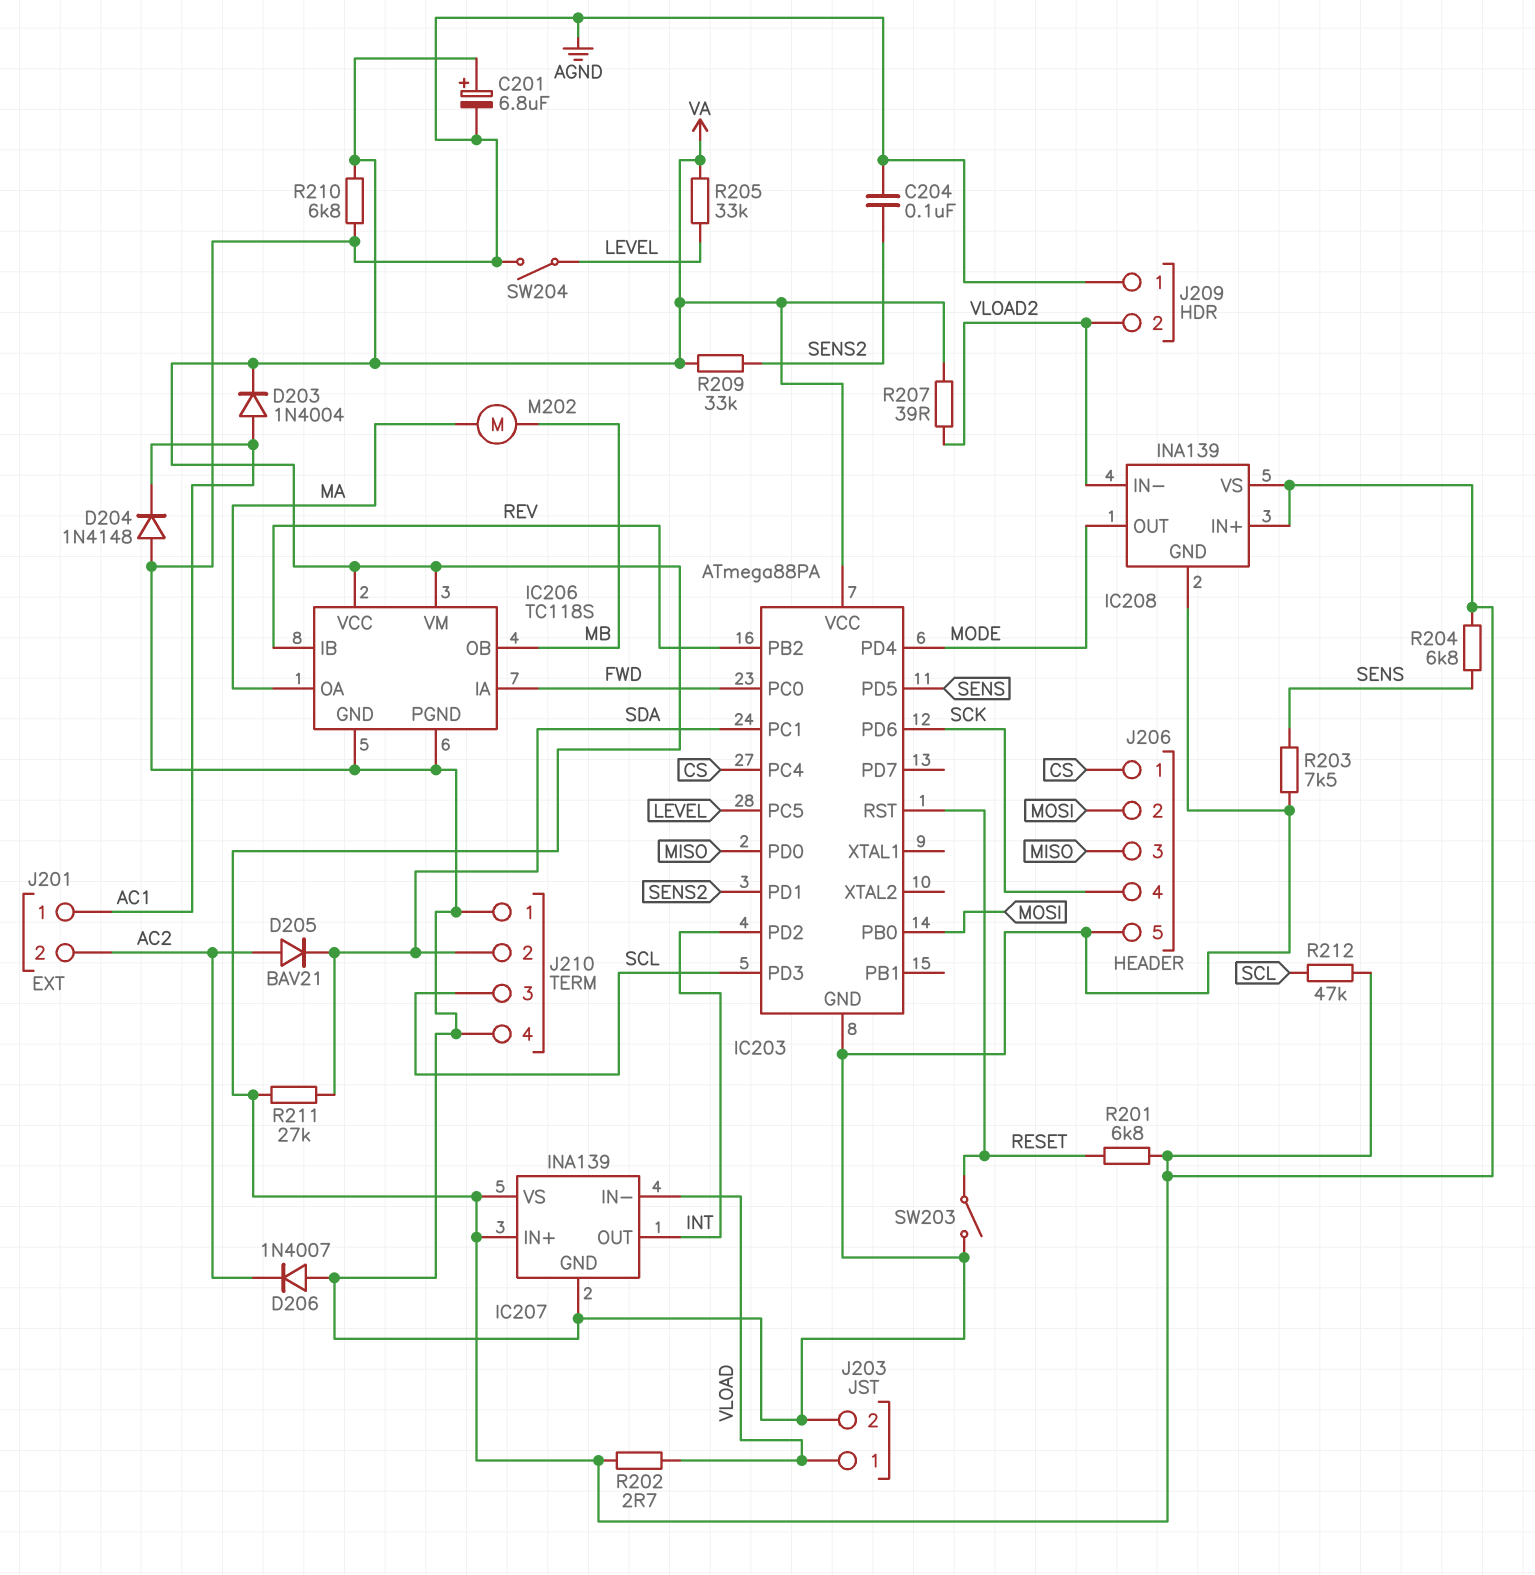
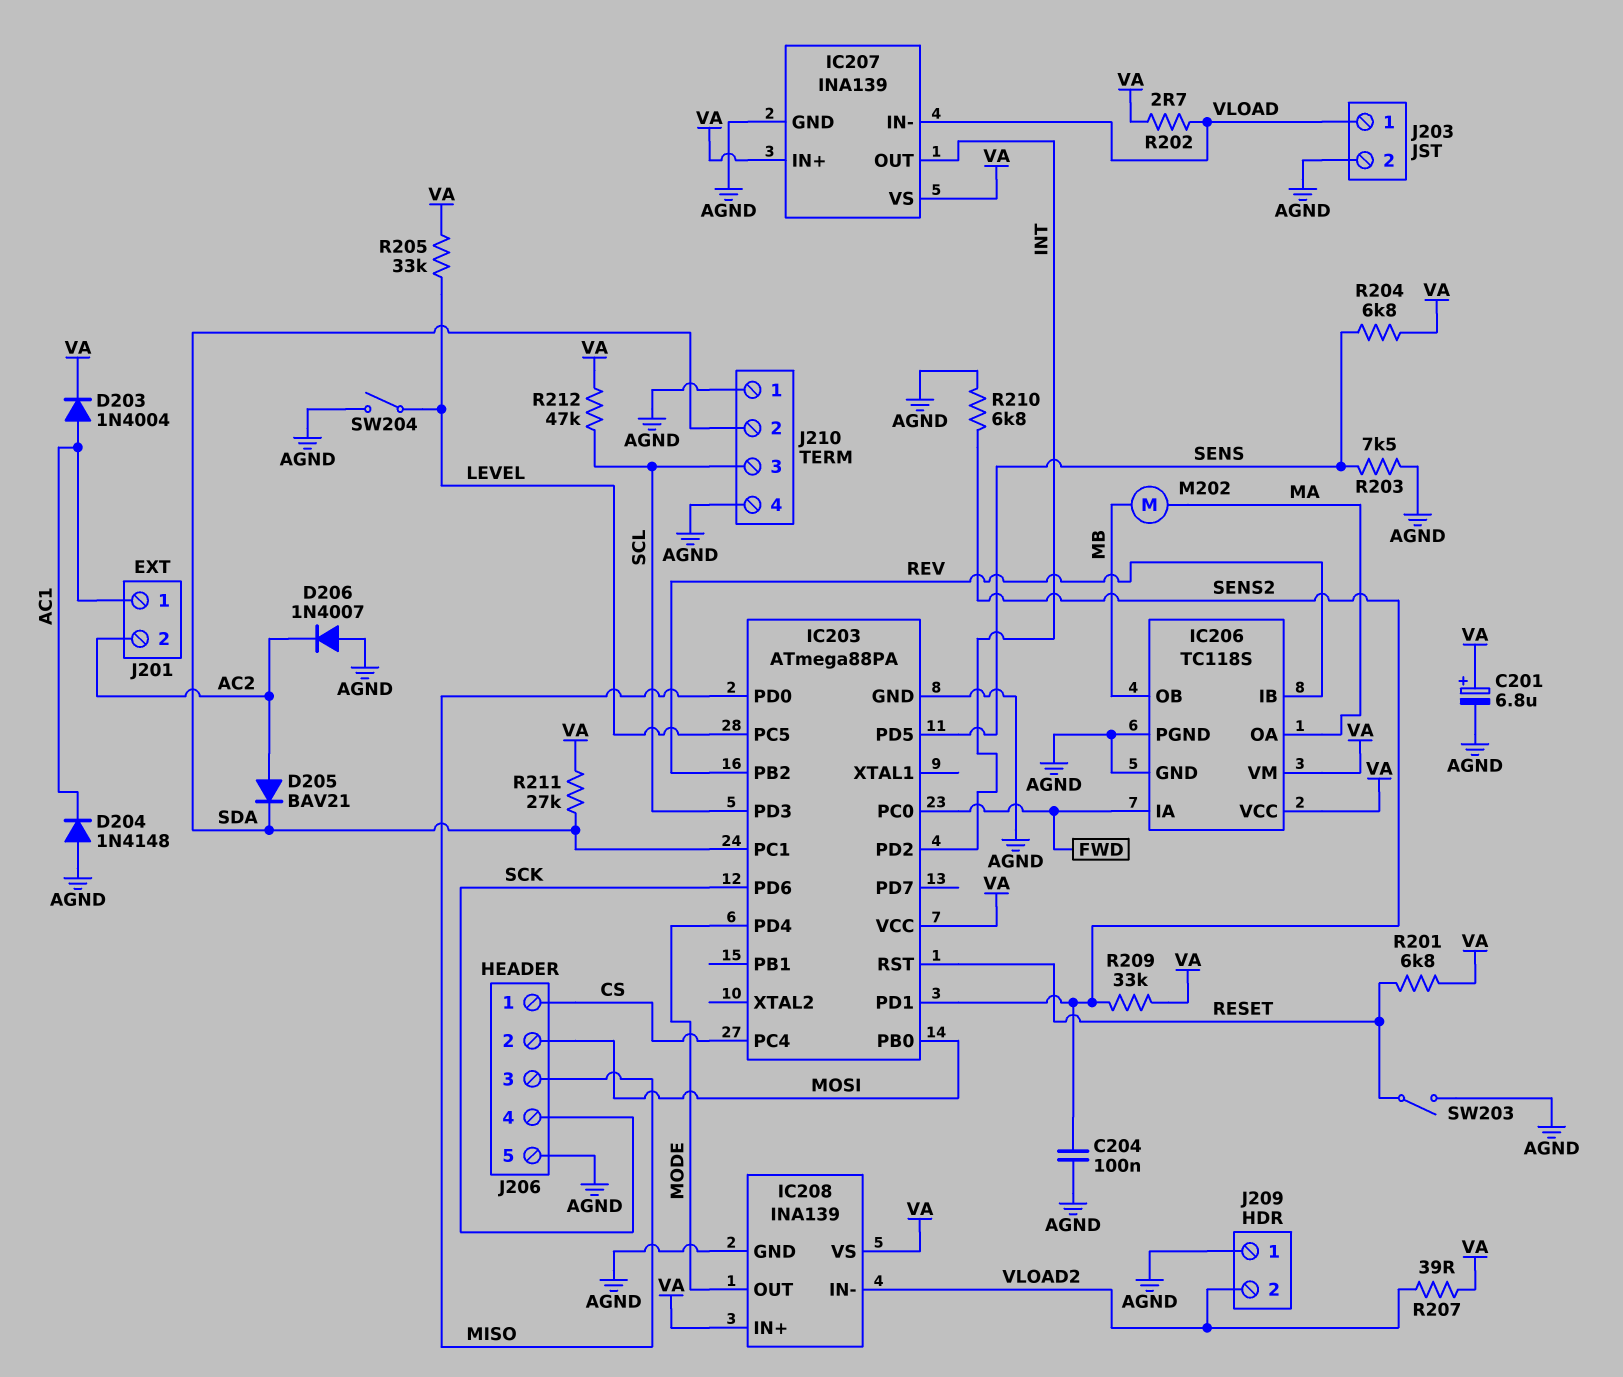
R210: 6.8k (AGND, VA) -> 6.8k (AGND, SENS2)

